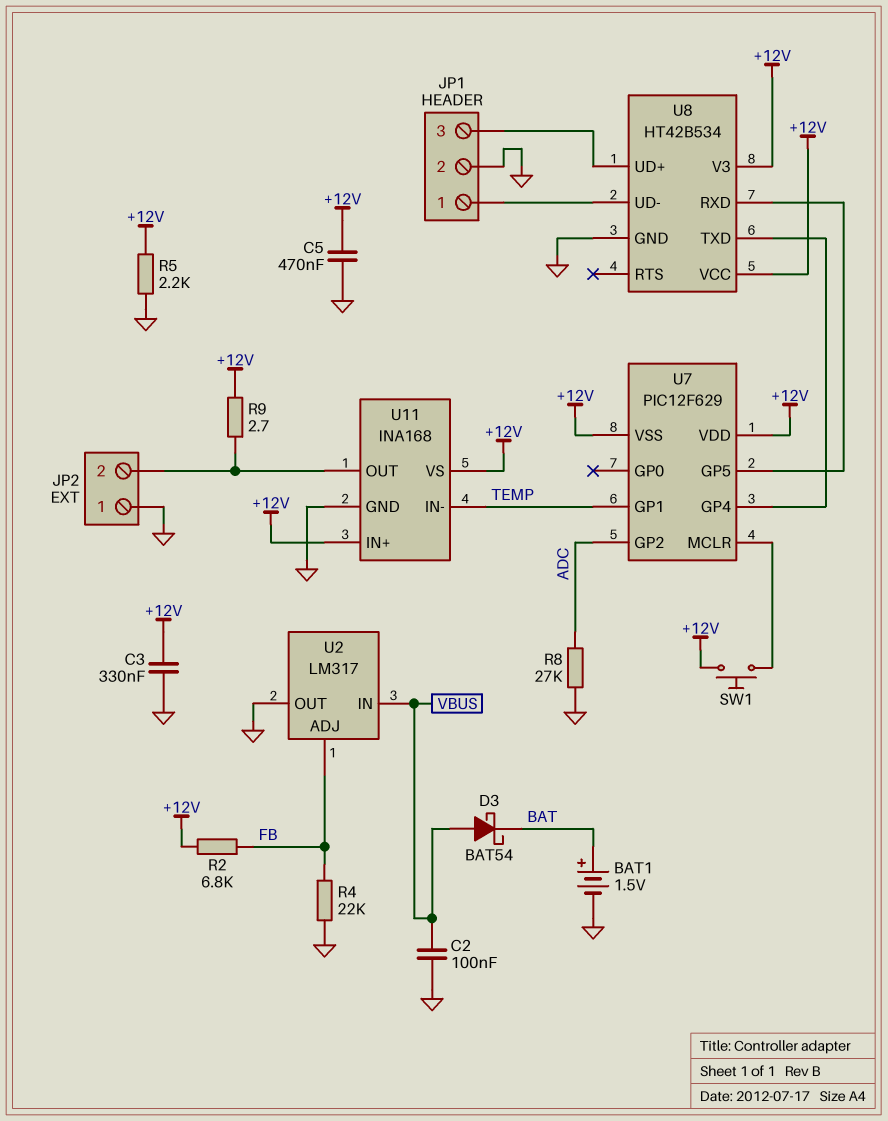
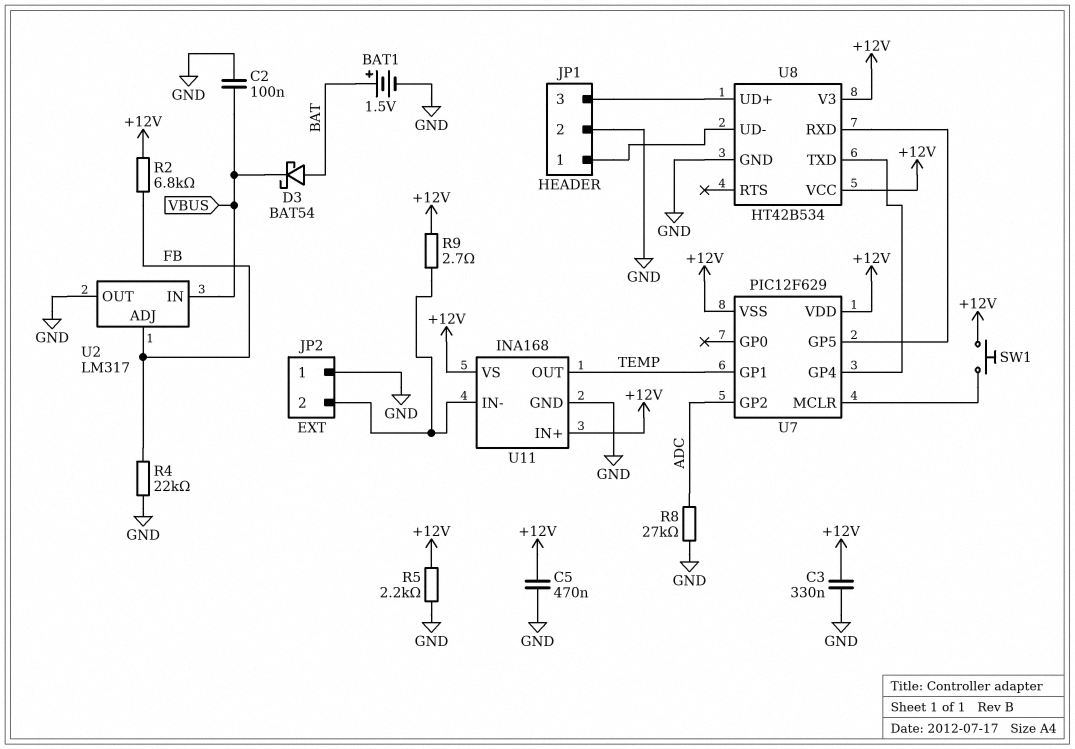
D3: schottky BAT54 (A VBUS, K BAT) -> schottky BAT54 (A BAT, K VBUS)
U11 pin IN-: TEMP -> JP2/2
U11 pin OUT: JP2/2 -> TEMP

